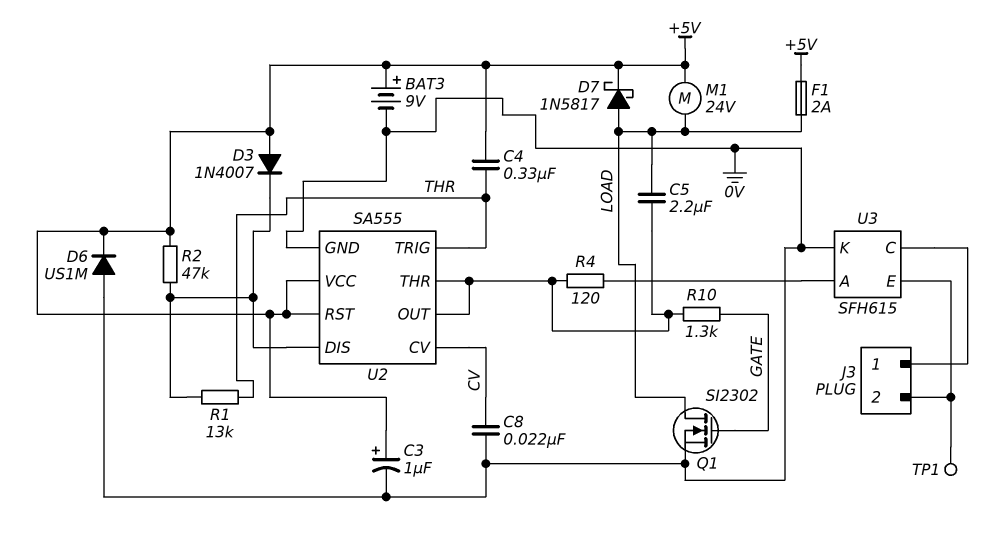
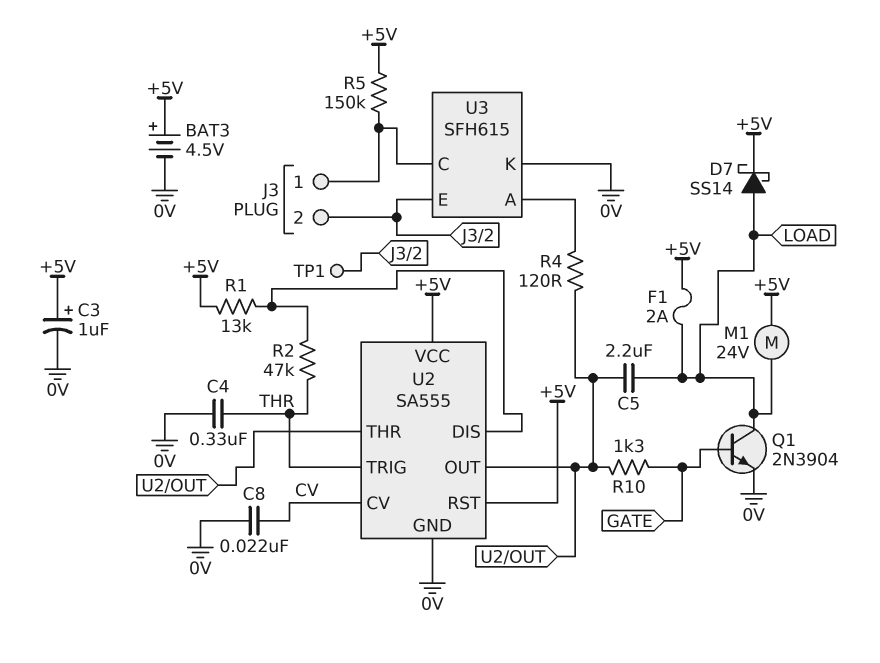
BAT3: 9V (plus +5V, minus 0V) -> 4.5V (plus +5V, minus 0V)
C4: 330nF (+5V, THR) -> 330nF (0V, THR)
D3: diode 1N4007 (A +5V, K U2/DIS) -> none
D6: diode US1M (A 0V, K +5V) -> none
D7: schottky 1N5817 (A LOAD, K +5V) -> schottky SS14 (A LOAD, K +5V)
Q1: NMOS SI2302 (G GATE, D LOAD, S 0V) -> NPN 2N3904 (B GATE, C LOAD, E 0V)
R1: 13k (THR, U2/DIS) -> 13k (+5V, U2/DIS)
R2: 47k (+5V, U2/DIS) -> 47k (THR, U2/DIS)
R5: none -> 150k (+5V, J3/1)

